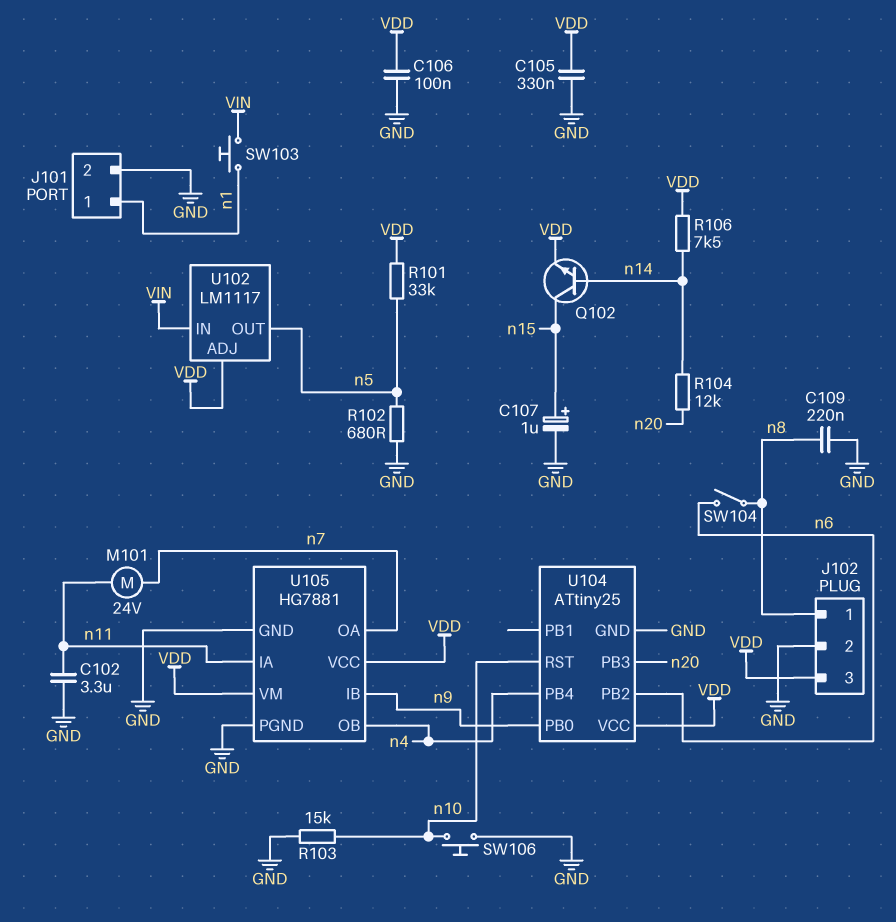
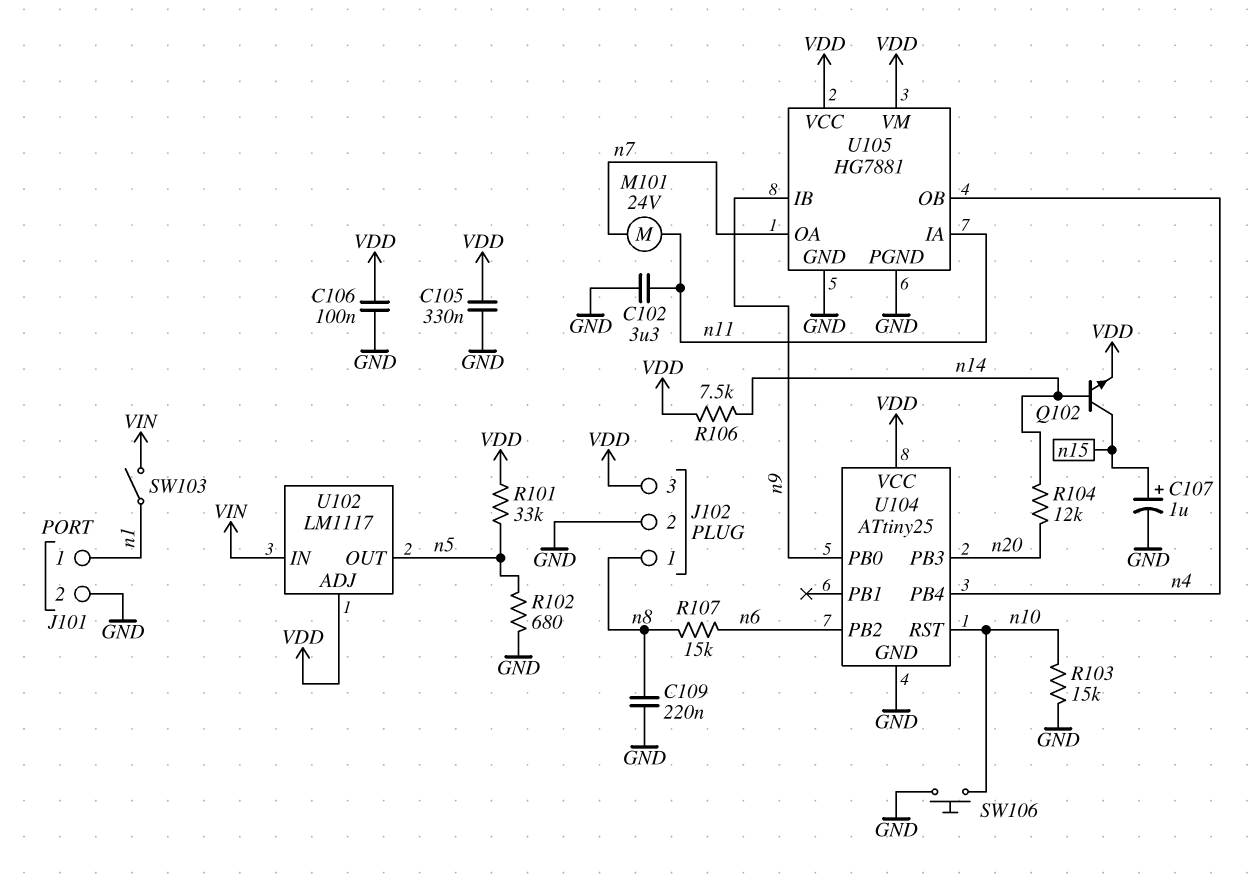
R107: none -> 15k (n6, n8)
SW103: button (VIN, n1) -> switch (VIN, n1)
SW104: switch (n6, n8) -> none

